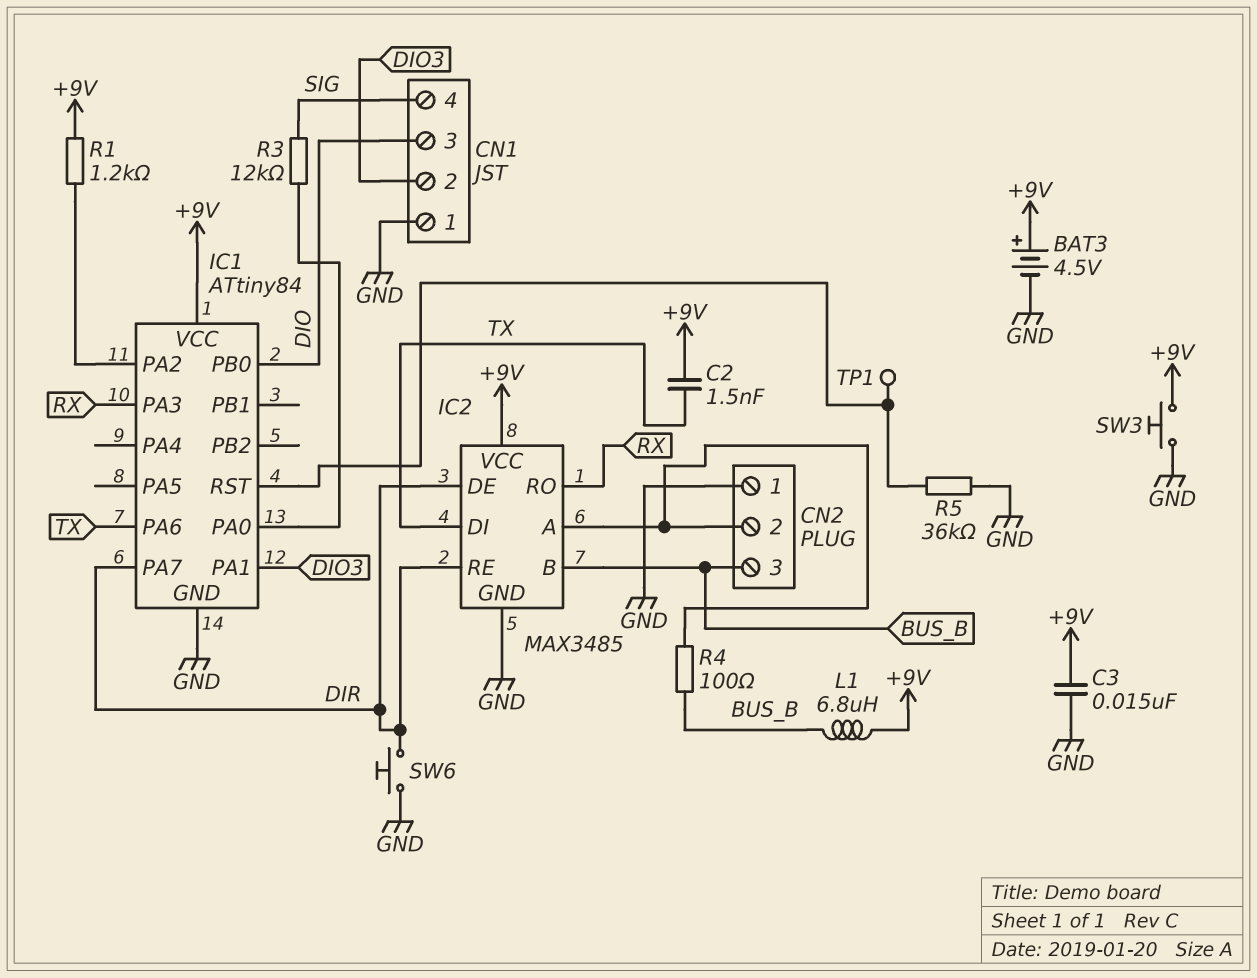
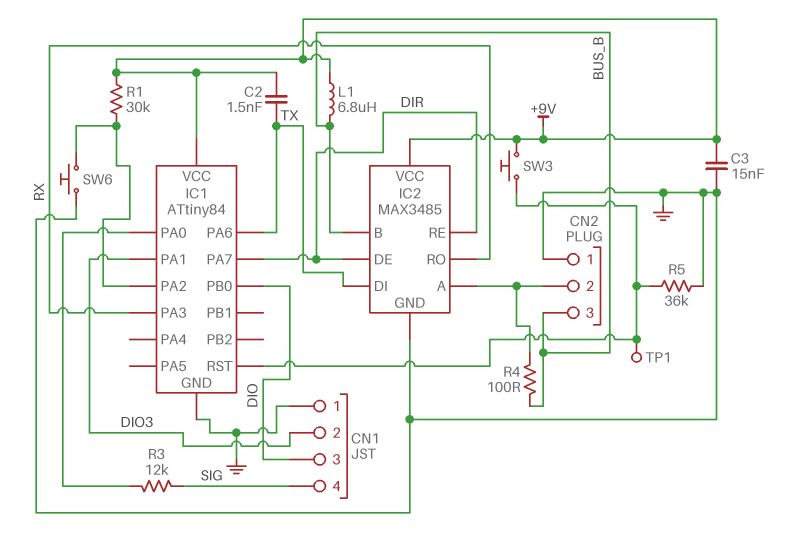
BAT3: 4.5V (plus +9V, minus GND) -> none
R1: 1.2k (+9V, IC1/PA2) -> 30k (+9V, IC1/PA2)
SW3: button (+9V, GND) -> button (+9V, IC1/RST)
SW6: button (DIR, GND) -> button (GND, IC1/PA2)

